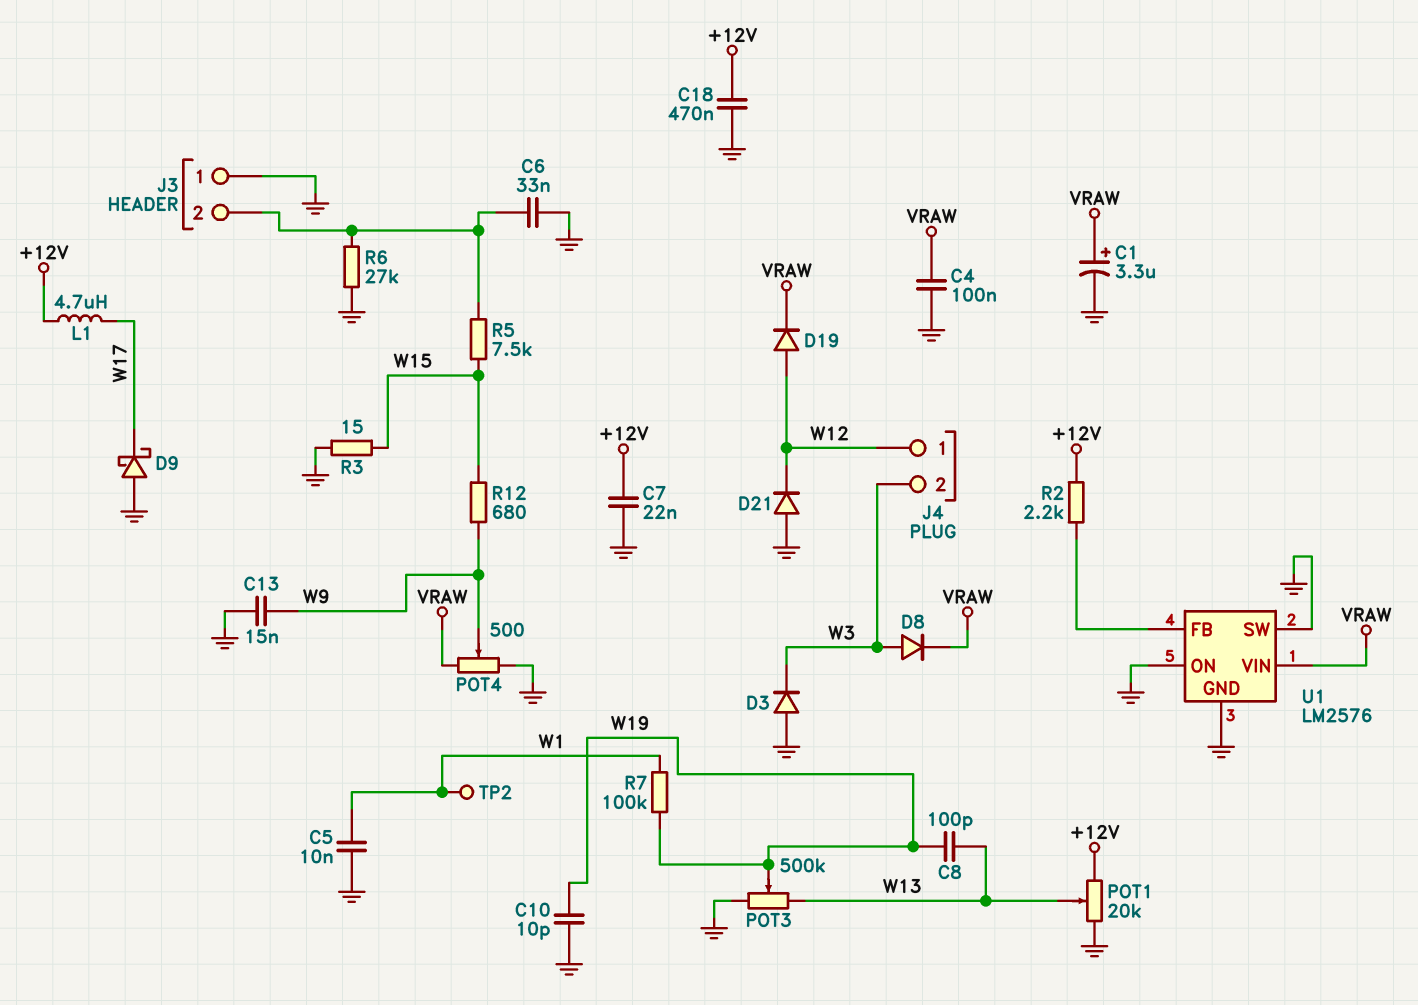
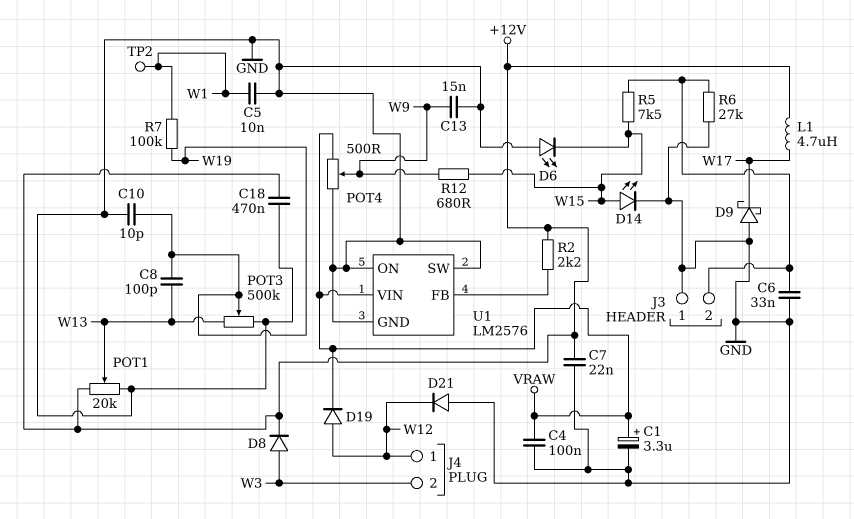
D3: diode (A GND, K W3) -> none
D6: none -> LED (A GND, K W15)
D8: diode (A W3, K VRAW) -> diode (A W3, K +12V)
D14: none -> LED (A W15, K GND)
R3: 15 (GND, W15) -> none

